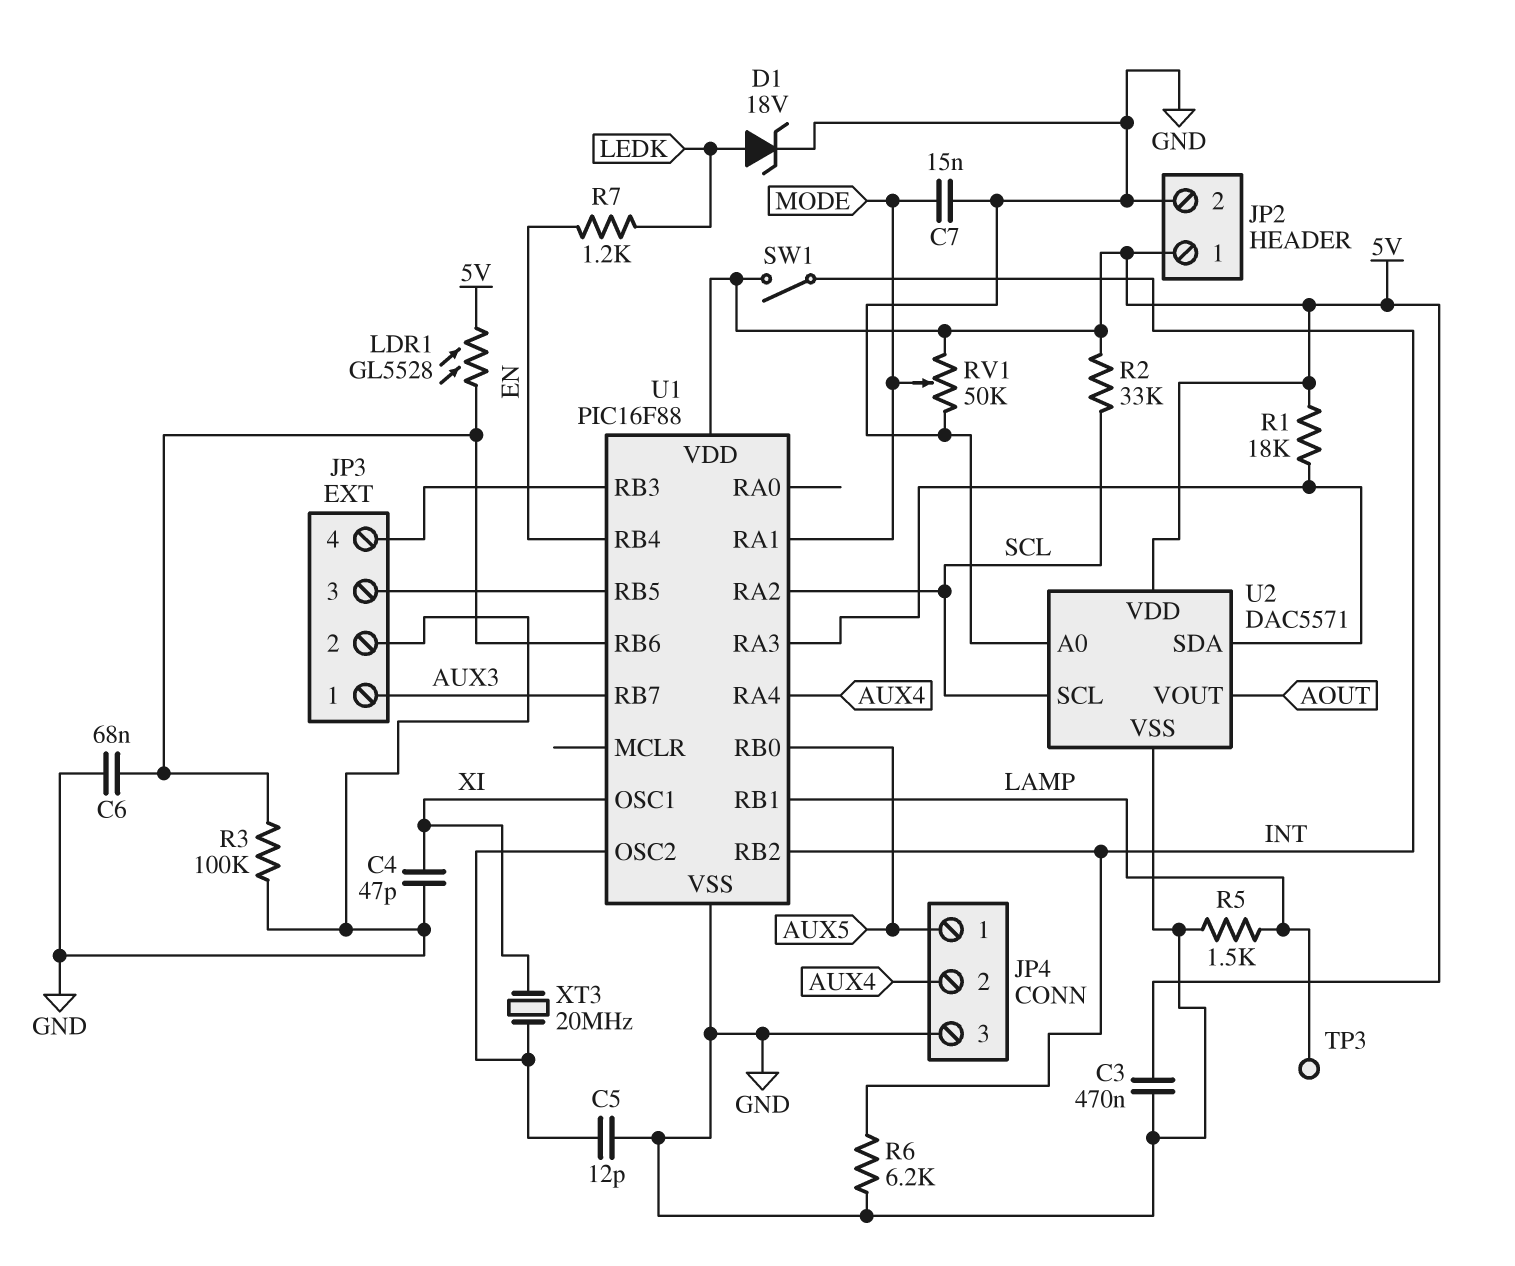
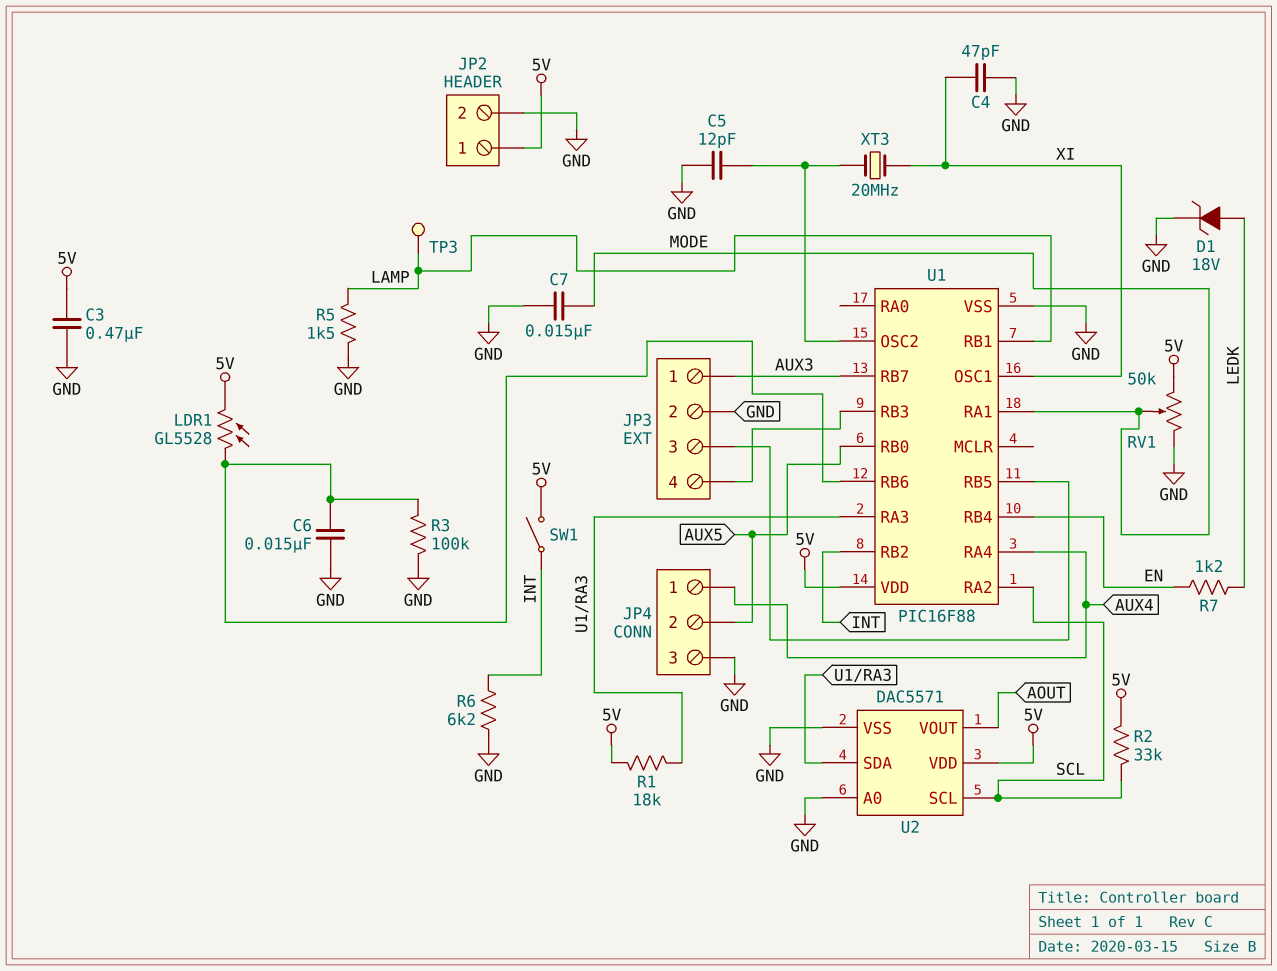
C6: 68nF (GND, U1/RB6) -> 15nF (GND, U1/RB6)
JP4 pin 1: AUX5 -> AUX4
JP4 pin 2: AUX4 -> AUX5

